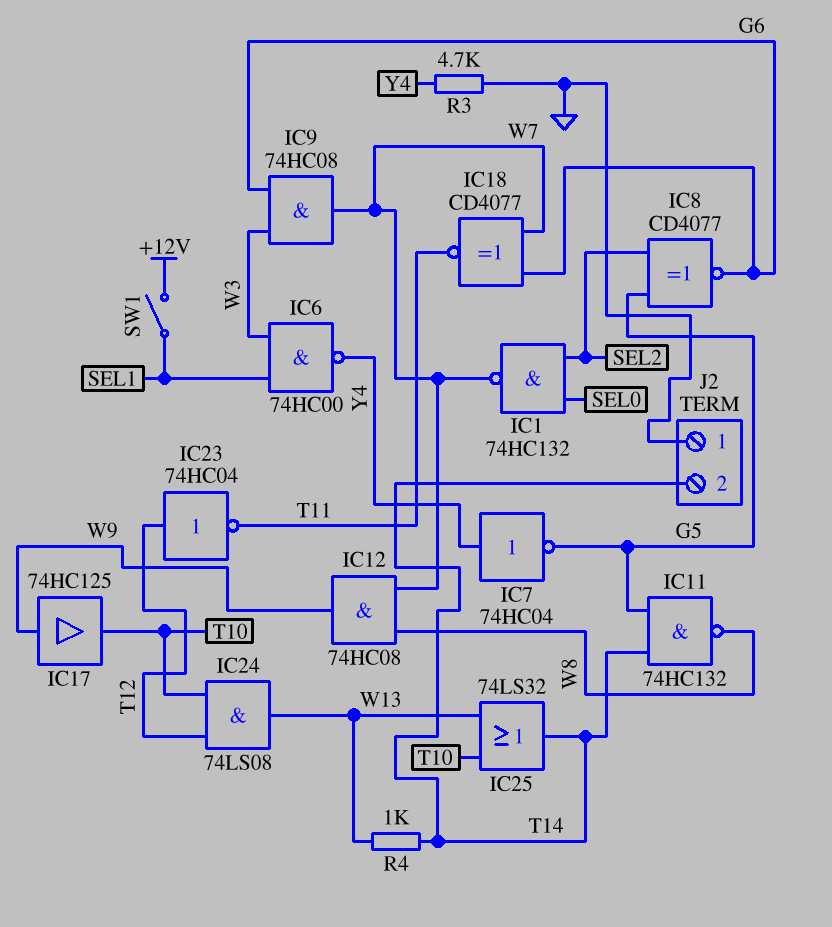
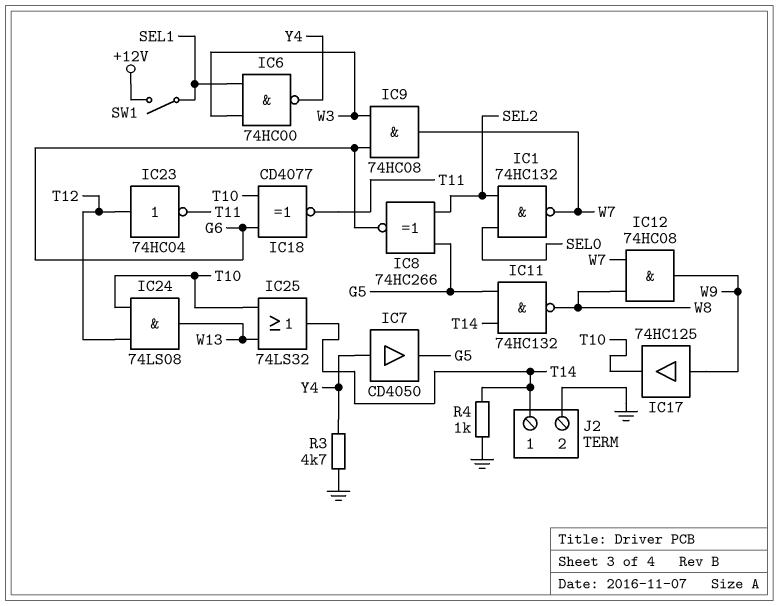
IC7: NOT 74HC04 (in Y4, out G5) -> buffer CD4050 (in Y4, out G5)
IC8: XNOR CD4077 (in G5, in SEL2, out G6) -> XNOR 74HC266 (in G5, in SEL2, out G6)
IC18: XNOR CD4077 (in G6, in W7, out T11) -> XNOR CD4077 (in G6, in T10, out T11)
J2 pin 1: GND -> T14
J2 pin 2: T14 -> GND
R4: 1k (T14, W13) -> 1k (GND, T14)

